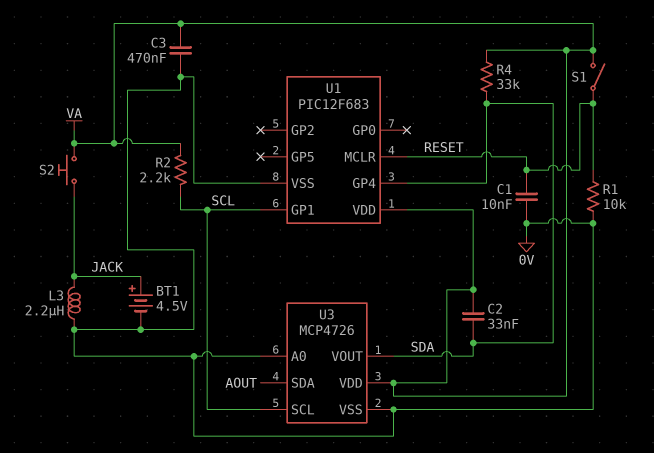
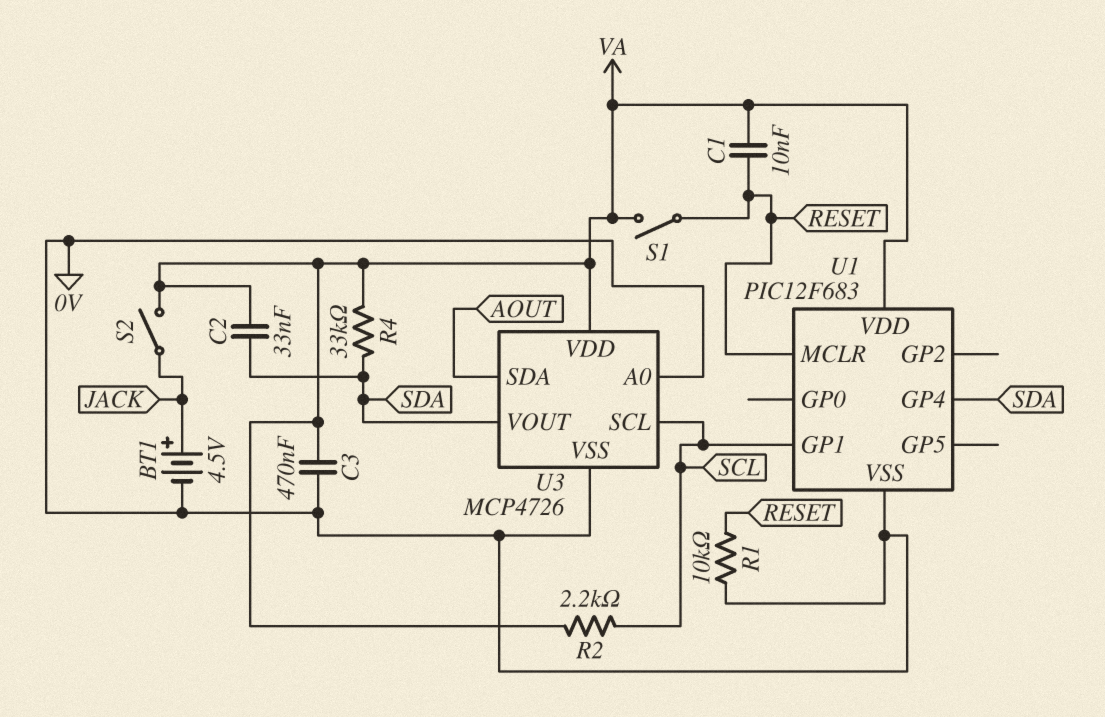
C1: 10nF (0V, RESET) -> 10nF (RESET, VA)
L3: 2.2uH (0V, JACK) -> none
S2: button (JACK, VA) -> switch (JACK, VA)

